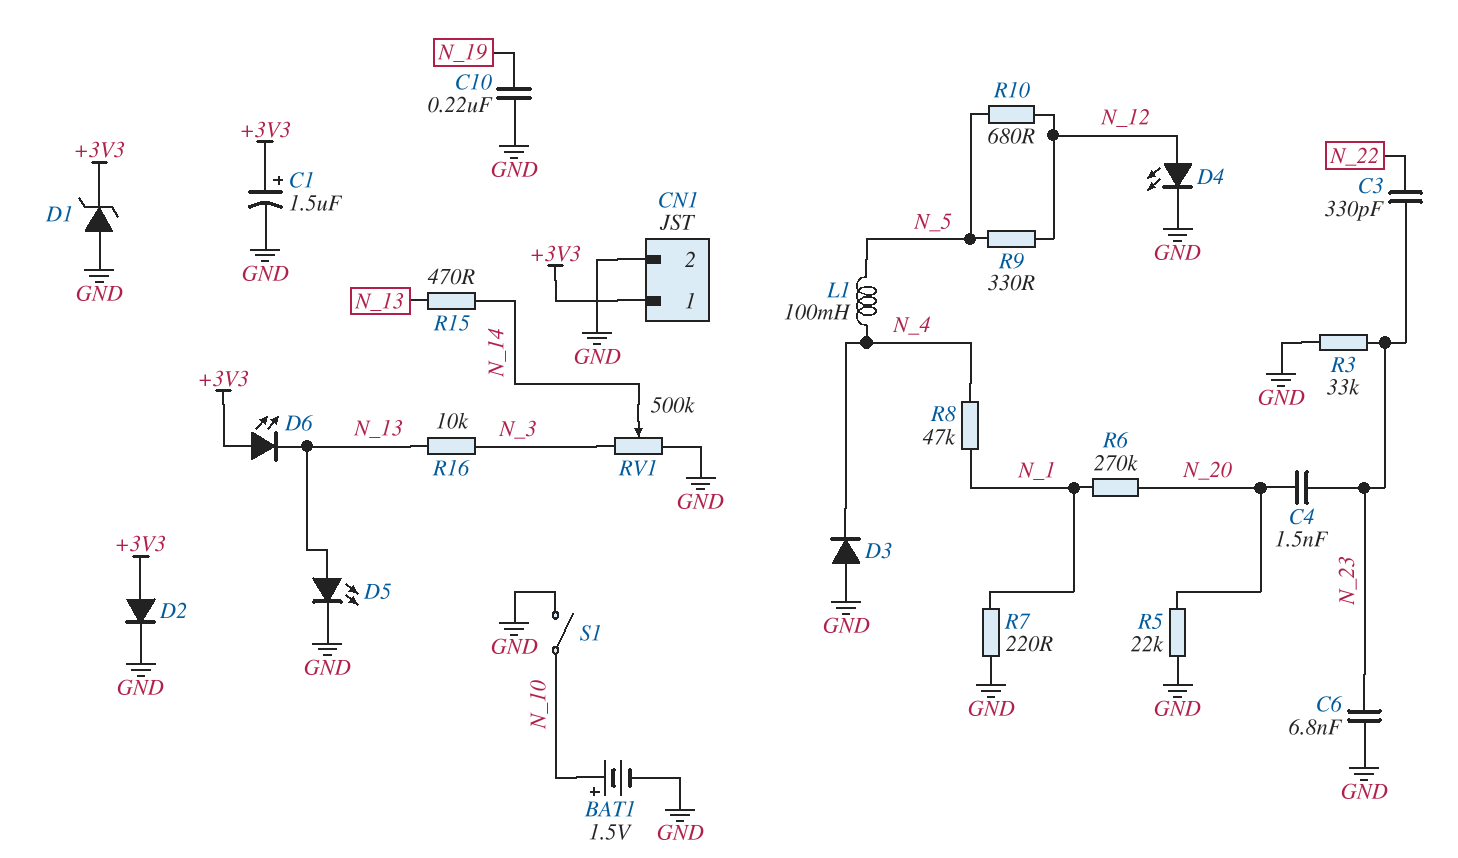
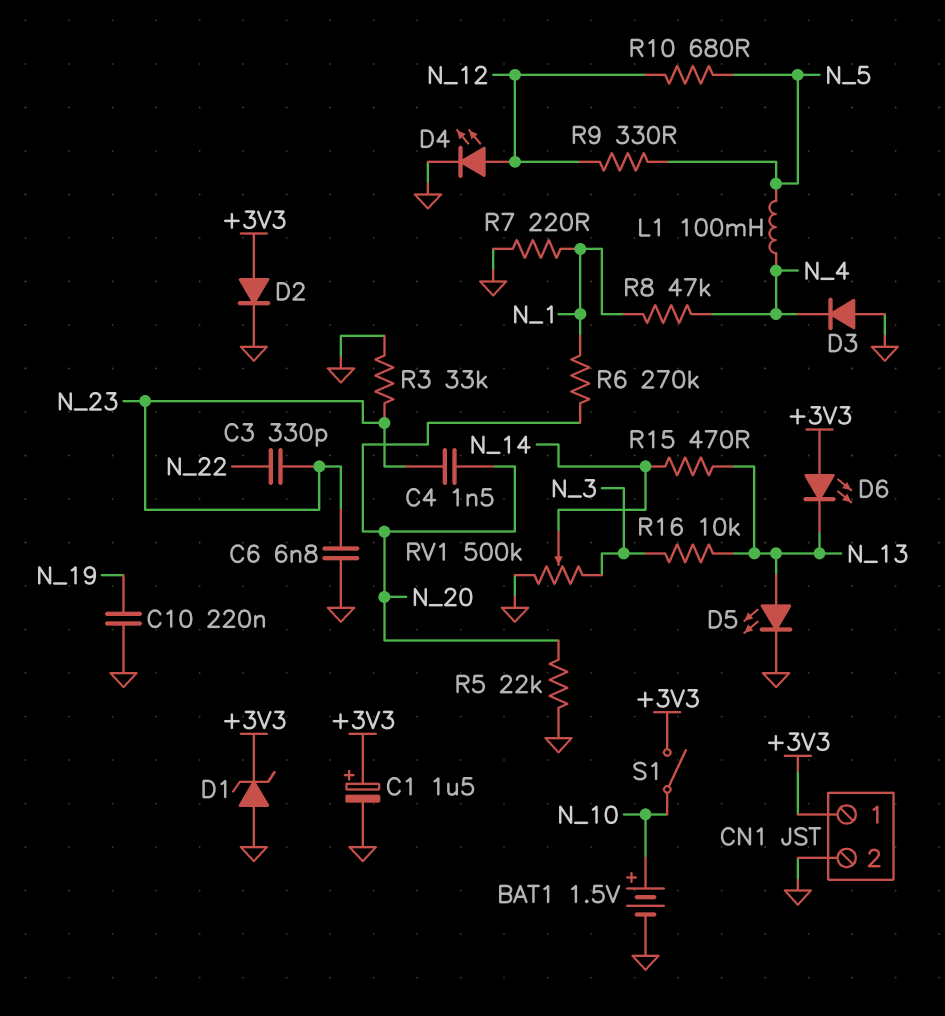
S1: switch (GND, N_10) -> switch (+3V3, N_10)

